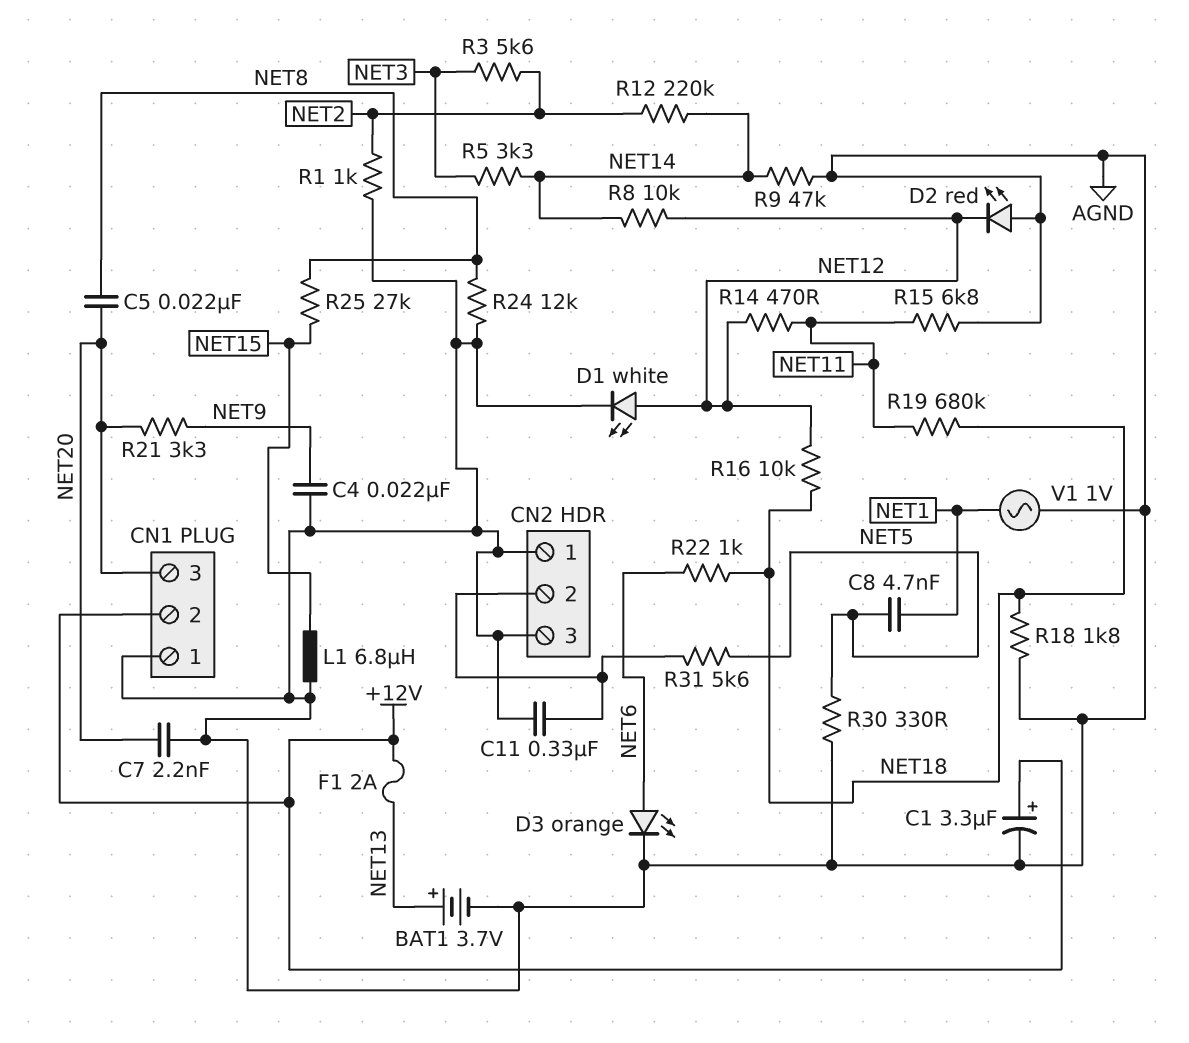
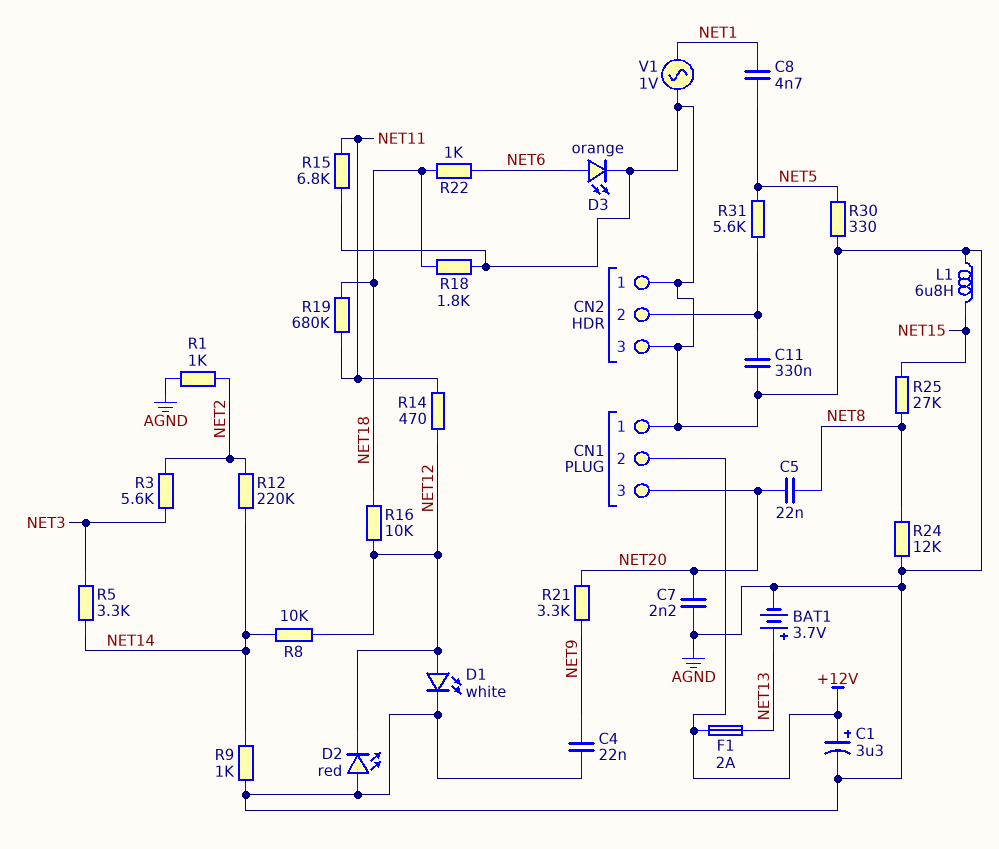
R9: 47k (AGND, NET14) -> 1k (AGND, NET14)

